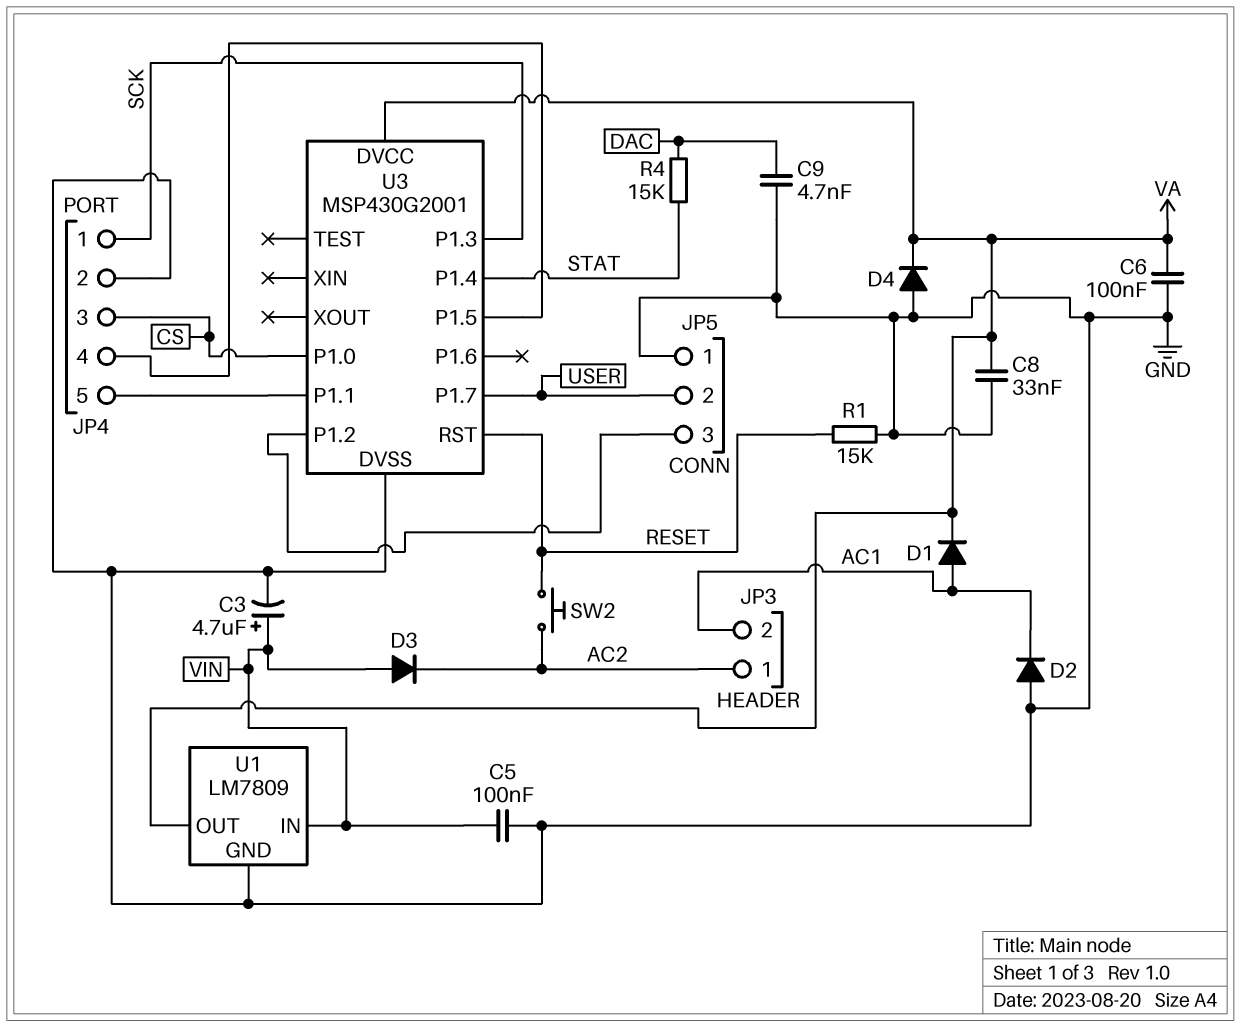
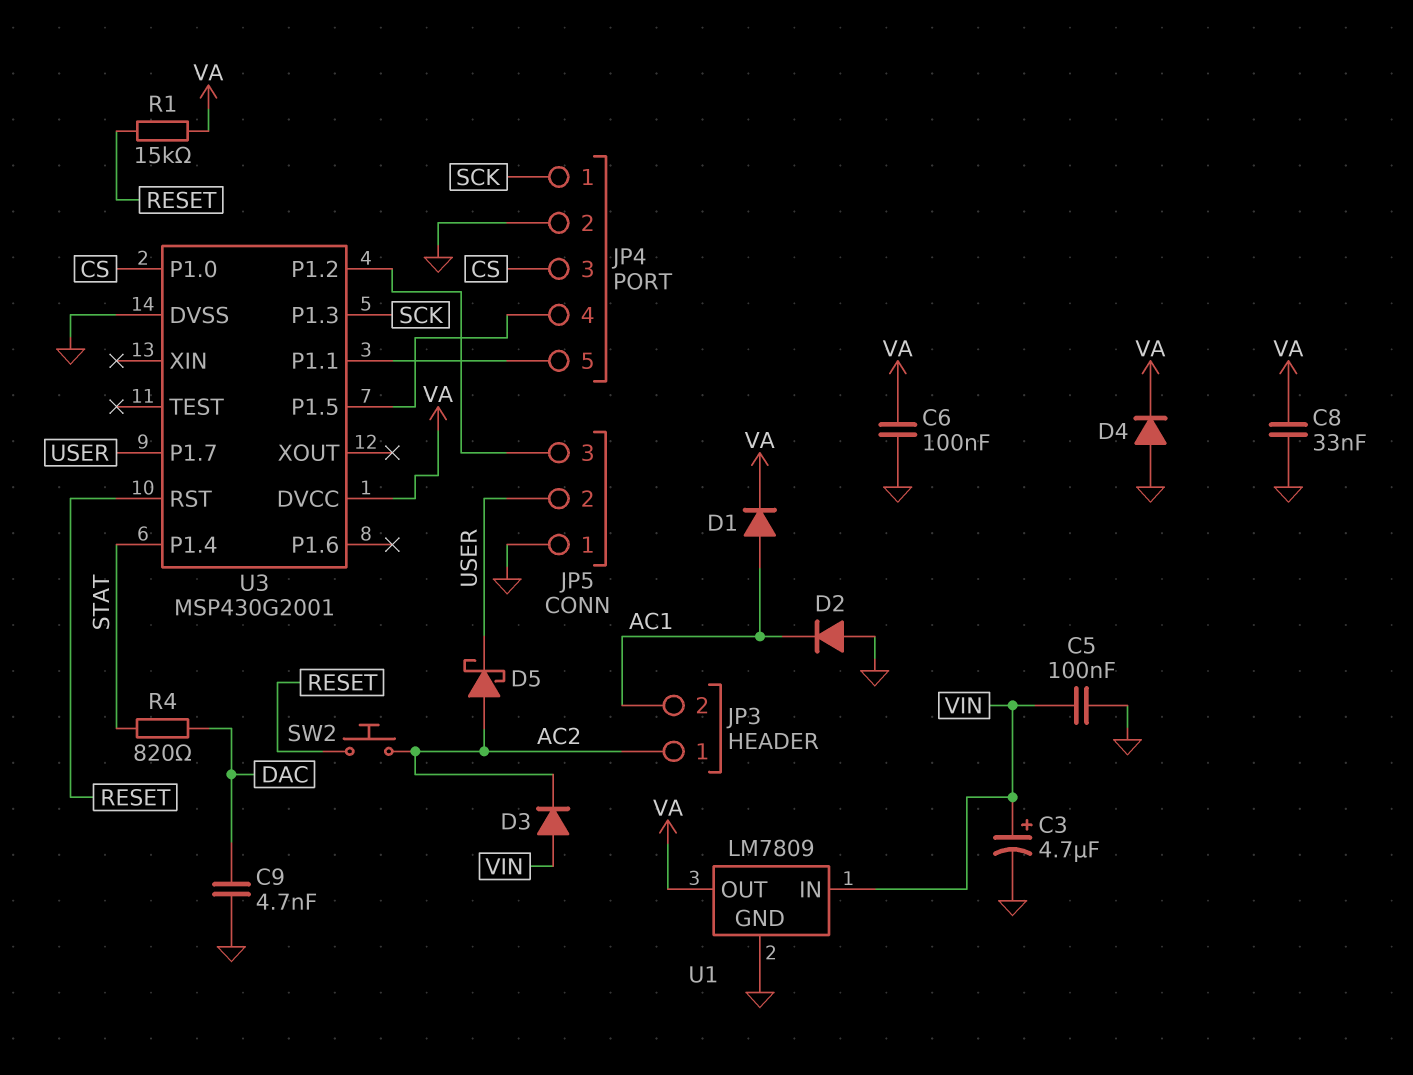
D5: none -> schottky (A AC2, K USER)
R1: 15k (GND, RESET) -> 15k (RESET, VA)
R4: 15k (DAC, STAT) -> 820 (DAC, STAT)

